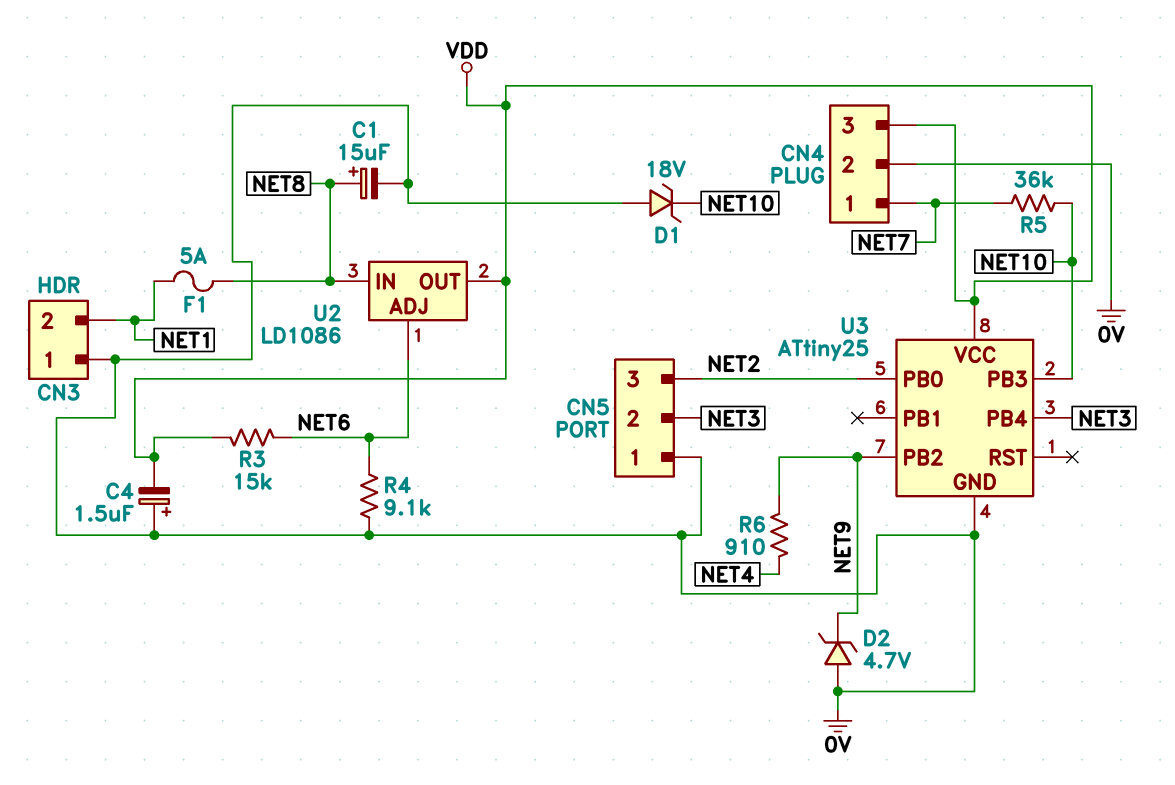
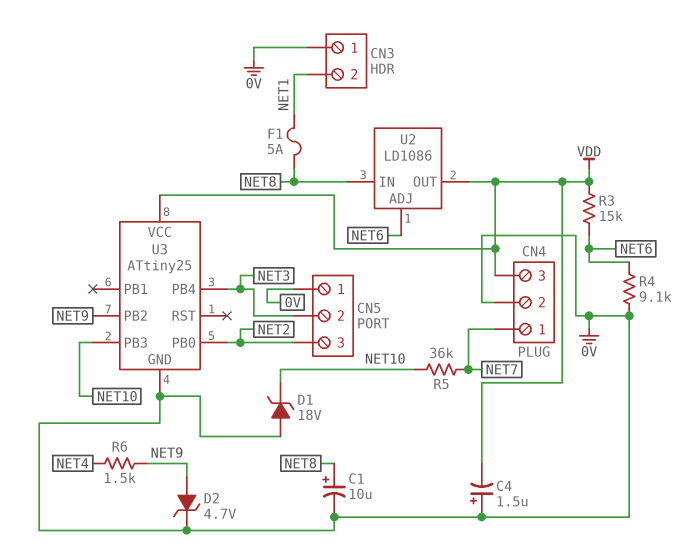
C1: 15uF (plus NET8, minus 0V) -> 10uF (plus NET8, minus 0V)
D2: zener 4.7V (A 0V, K NET9) -> zener 4.7V (A NET9, K 0V)
R6: 910 (NET4, NET9) -> 1.5k (NET4, NET9)

